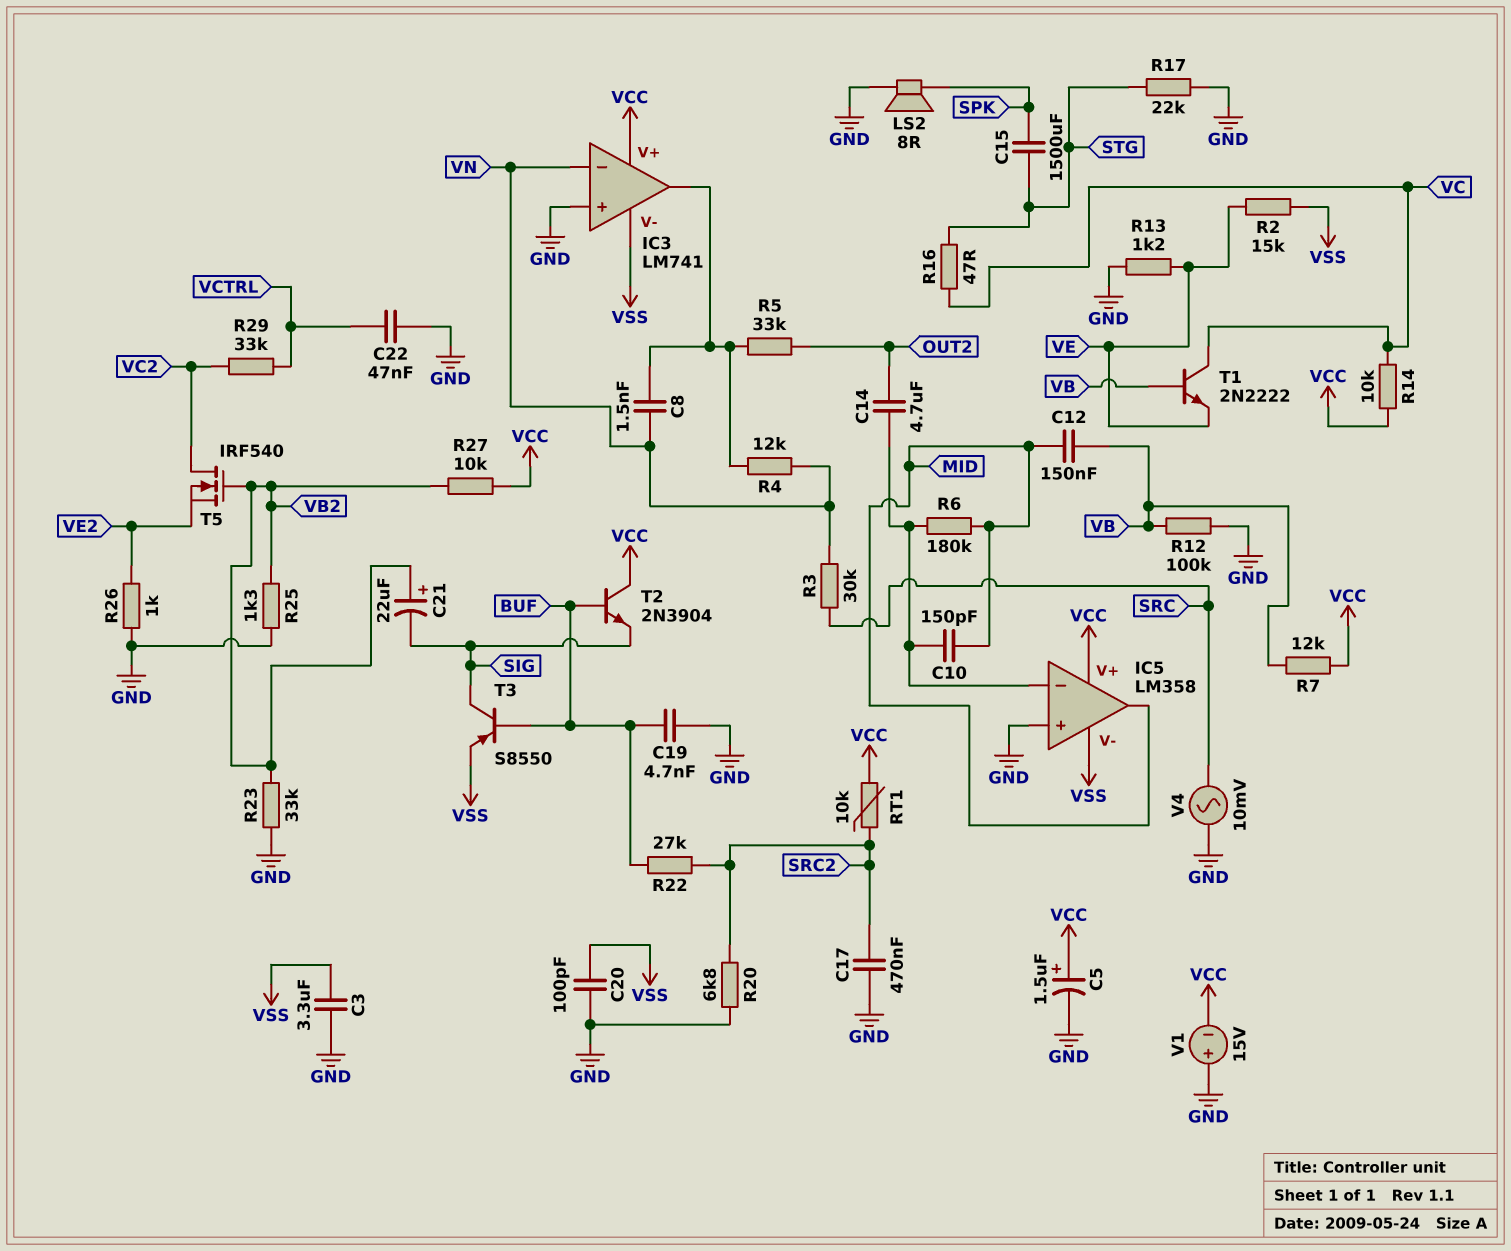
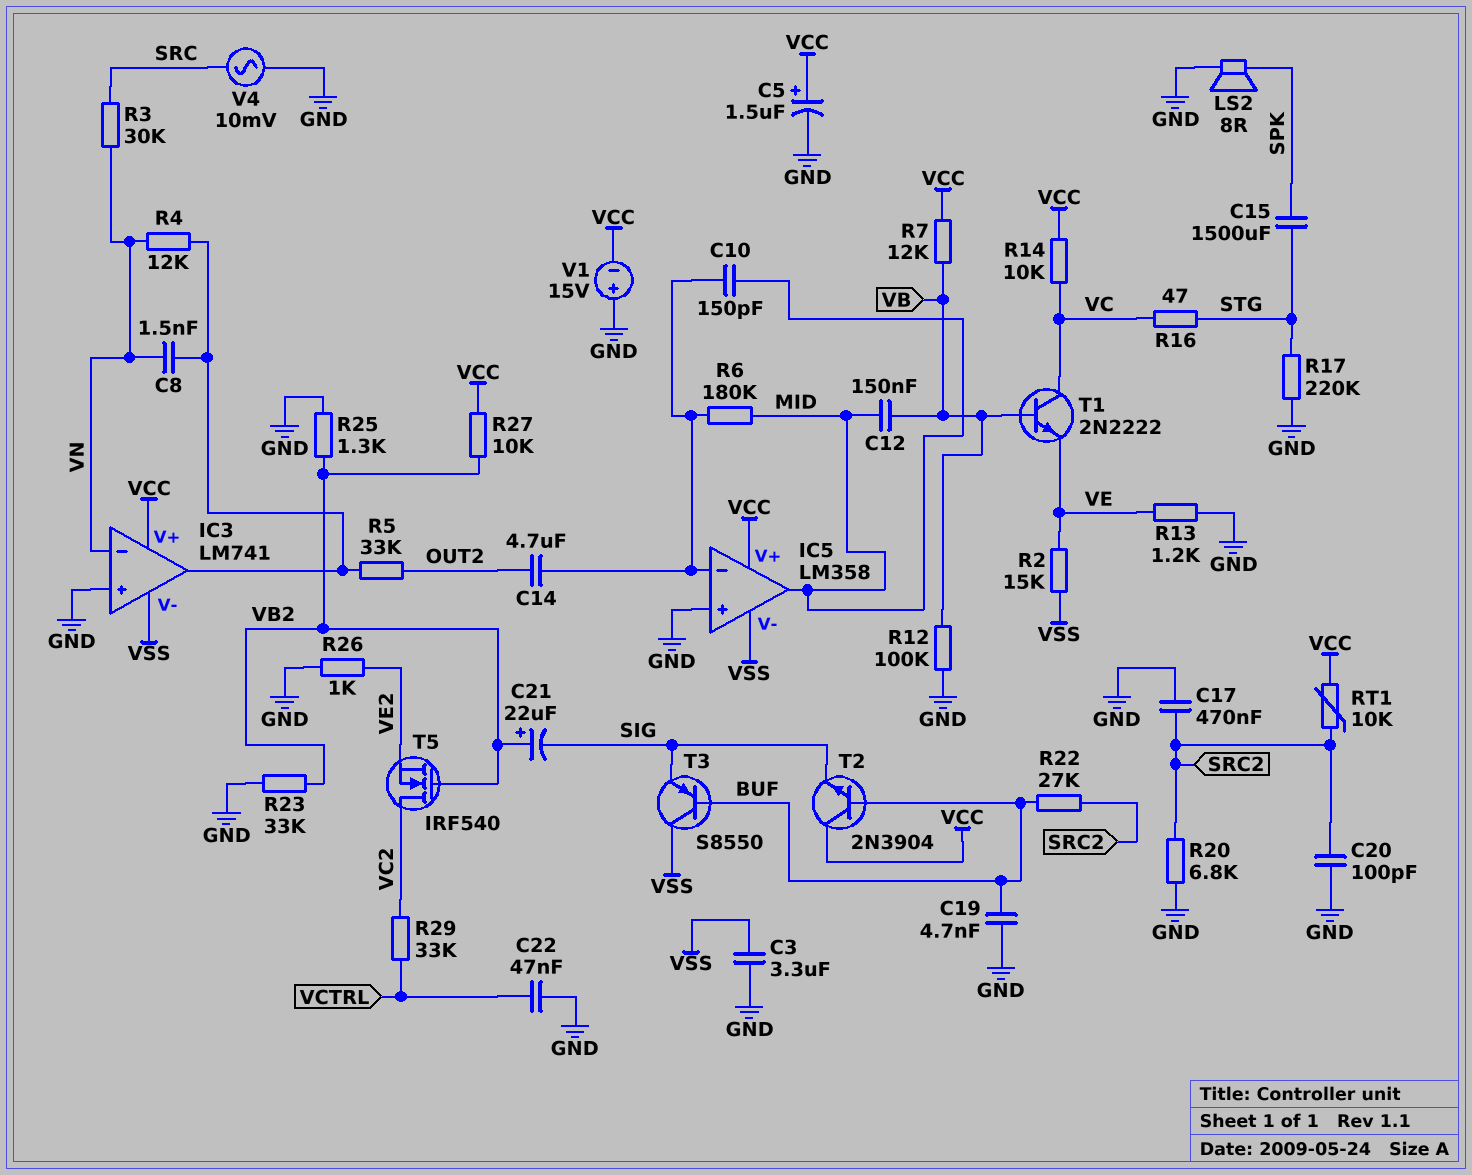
C20: 100pF (GND, VSS) -> 100pF (GND, SRC2)
R17: 22k (GND, STG) -> 220k (GND, STG)
T3: PNP S8550 (B BUF, C SIG, E VSS) -> PNP S8550 (B BUF, C VSS, E SIG)

